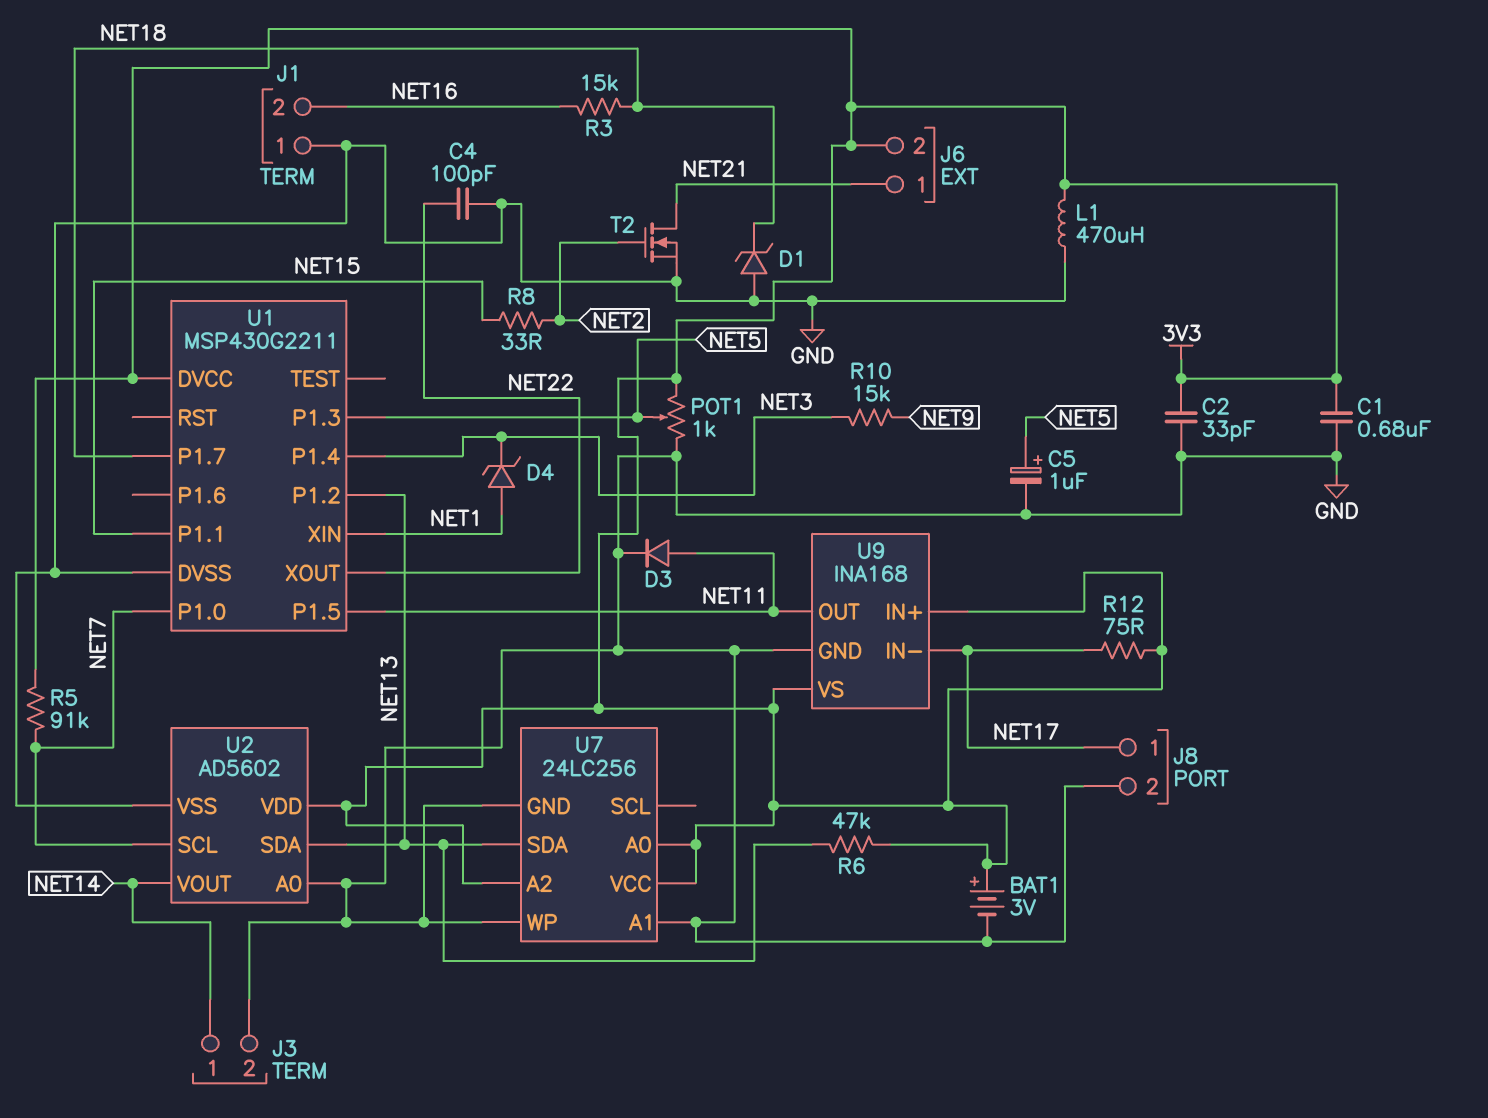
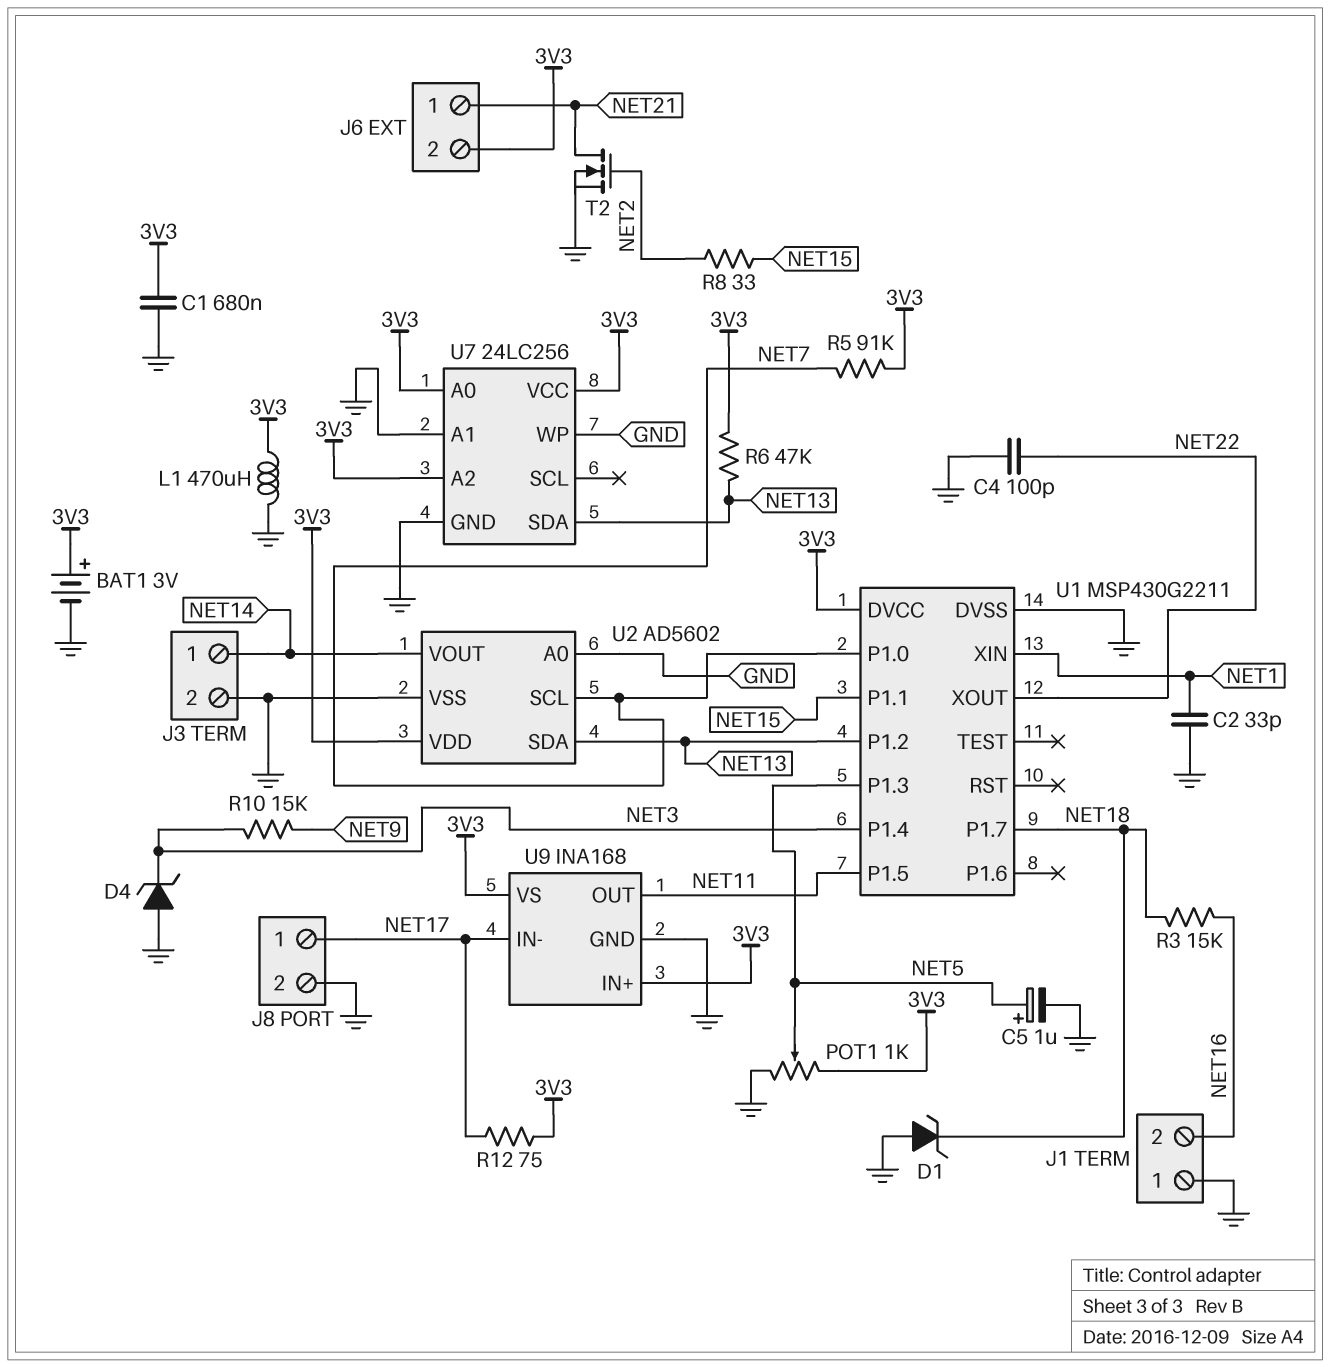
C2: 33pF (3V3, GND) -> 33pF (GND, NET1)
D3: diode (A NET11, K GND) -> none
D4: zener (A NET1, K NET3) -> zener (A GND, K NET3)

